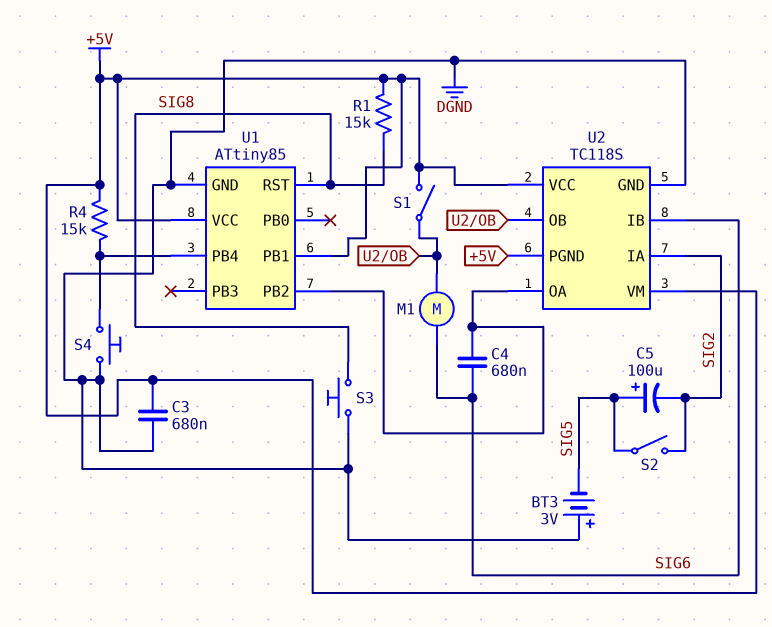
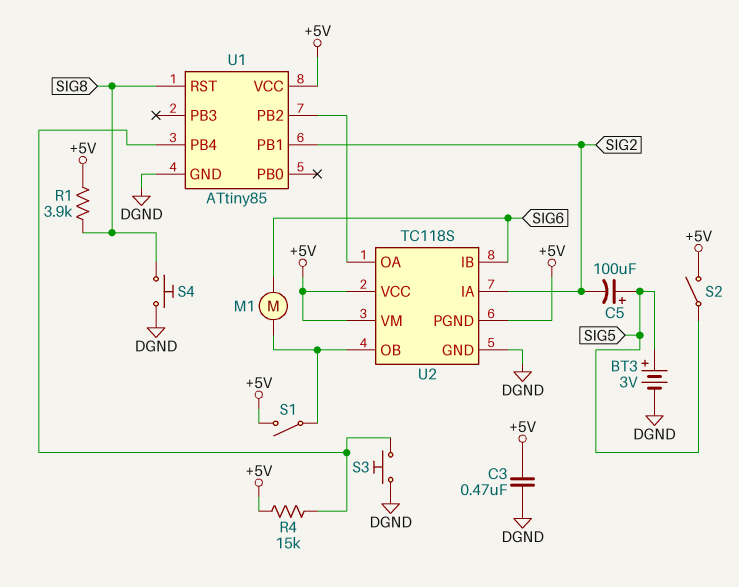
BT3: 3V (plus DGND, minus SIG5) -> 3V (plus SIG5, minus DGND)
C3: 680nF (+5V, DGND) -> 470nF (+5V, DGND)
C4: 680nF (SIG6, U1/PB2) -> none
R1: 15k (+5V, SIG8) -> 3.9k (+5V, SIG8)
S2: switch (SIG2, SIG5) -> switch (+5V, SIG5)
S3: button (DGND, SIG8) -> button (DGND, U1/PB4)
S4: button (DGND, U1/PB4) -> button (DGND, SIG8)
U1 pin PB1: +5V -> SIG2

